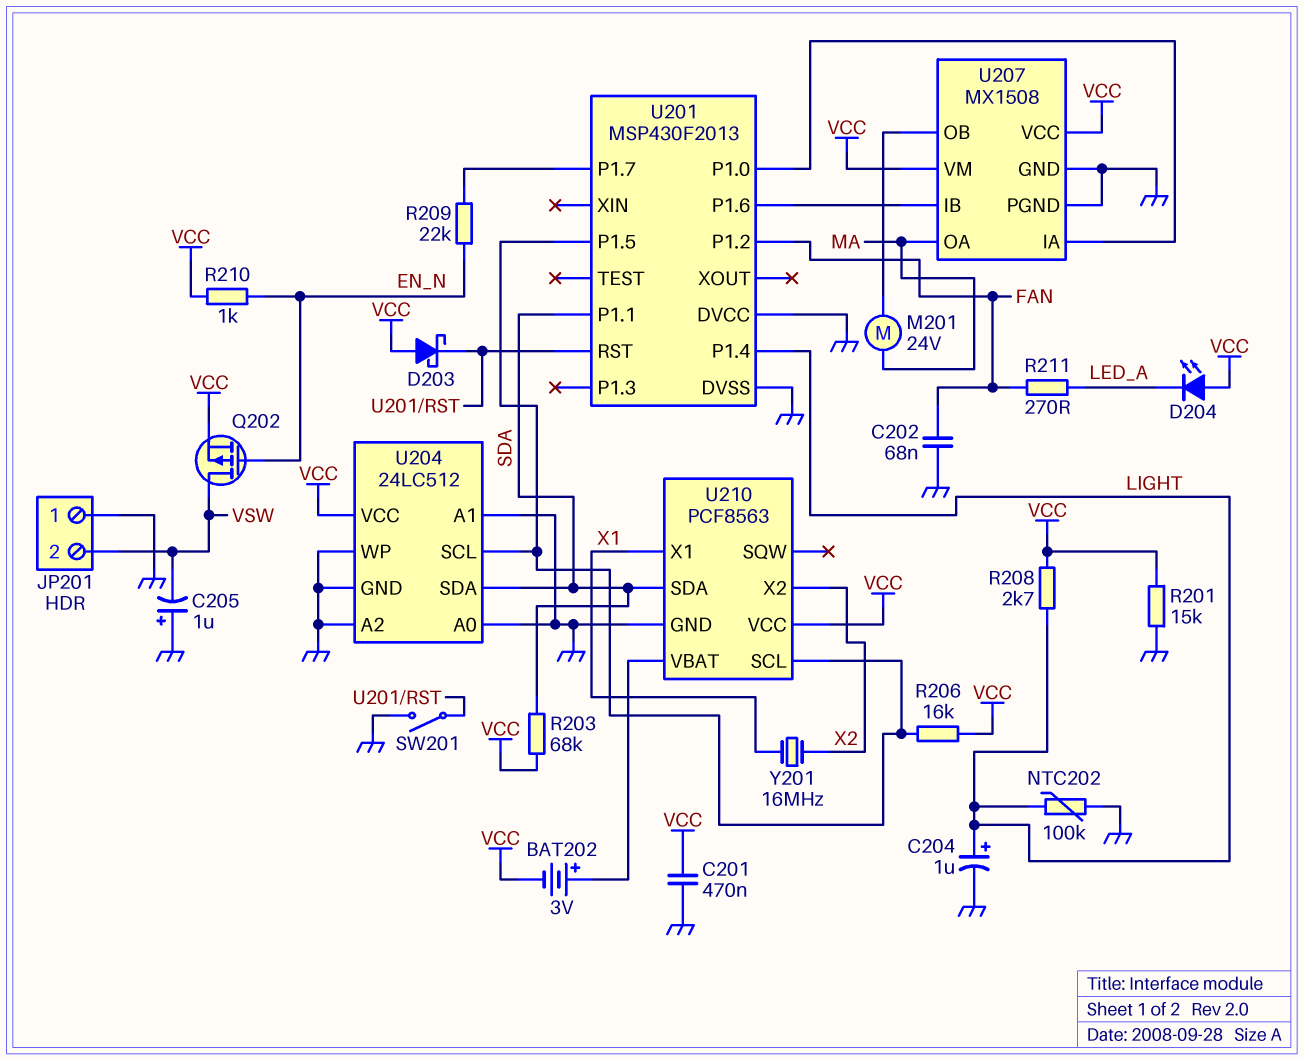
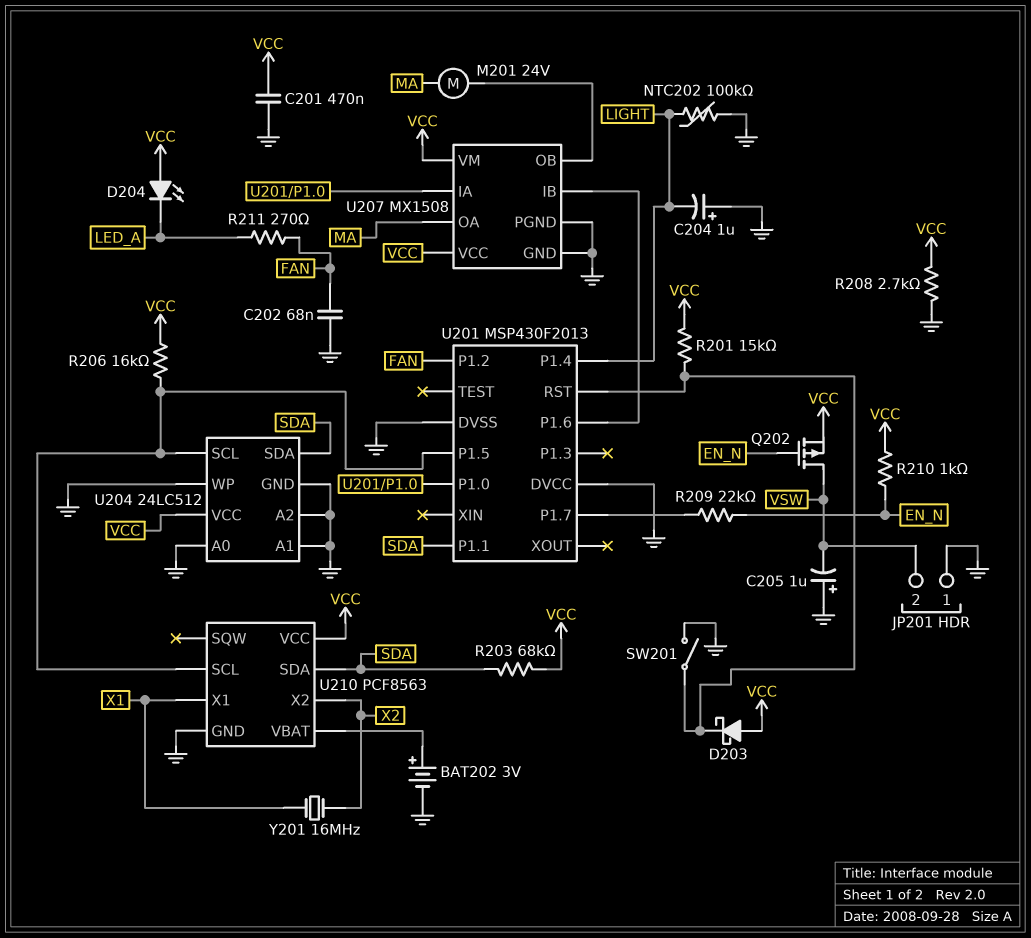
BAT202: 3V (plus U210/VBAT, minus VCC) -> 3V (plus U210/VBAT, minus GND)
C204: 1uF (plus LIGHT, minus GND) -> 1uF (plus GND, minus LIGHT)
R201: 15k (GND, VCC) -> 15k (U201/RST, VCC)
R208: 2.7k (LIGHT, VCC) -> 2.7k (GND, VCC)

